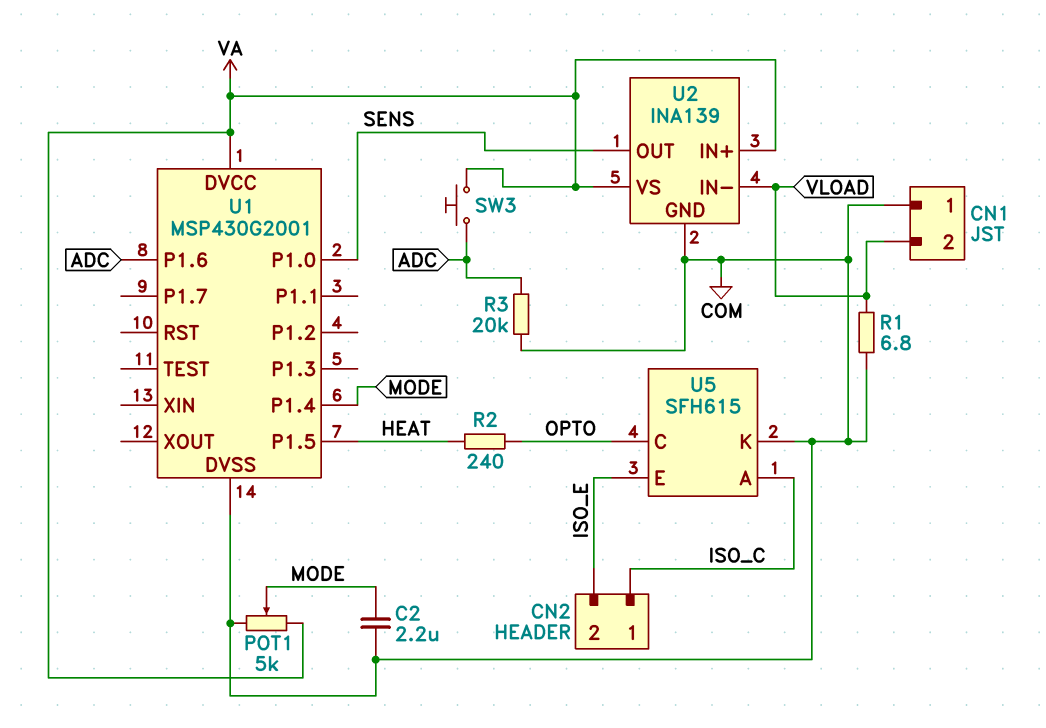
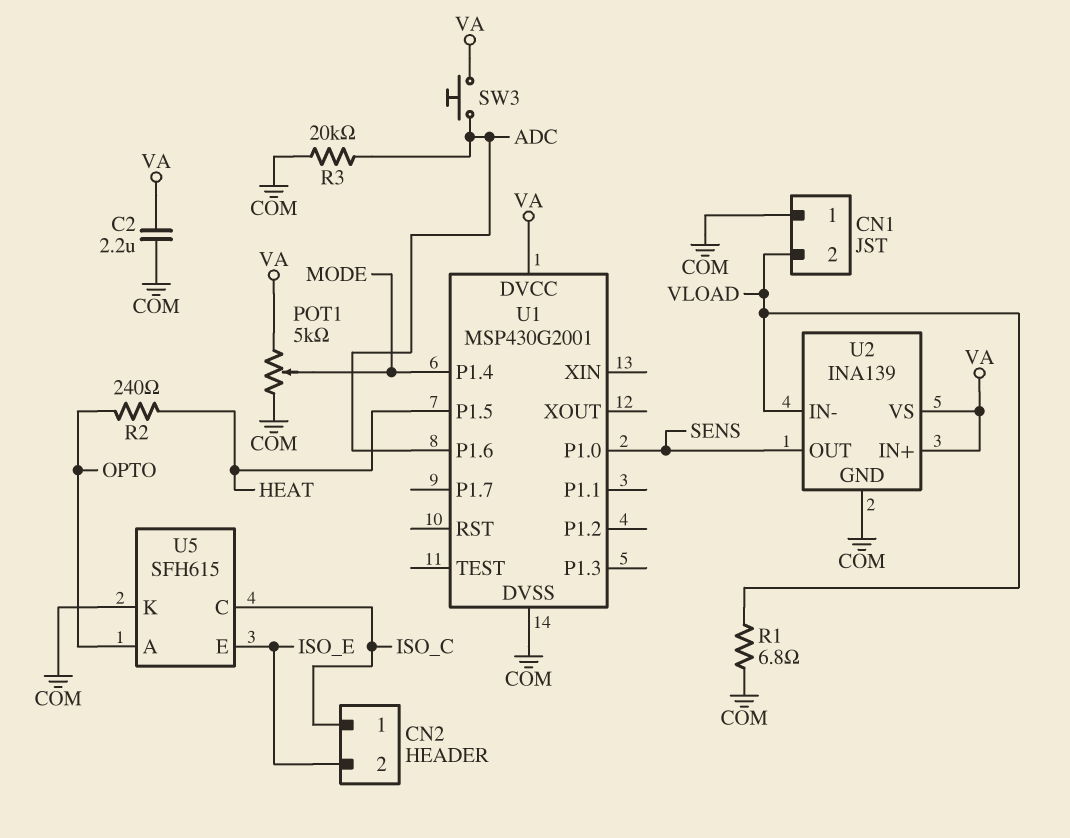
C2: 2.2uF (COM, MODE) -> 2.2uF (COM, VA)
U5 pin A: ISO_C -> OPTO
U5 pin C: OPTO -> ISO_C

